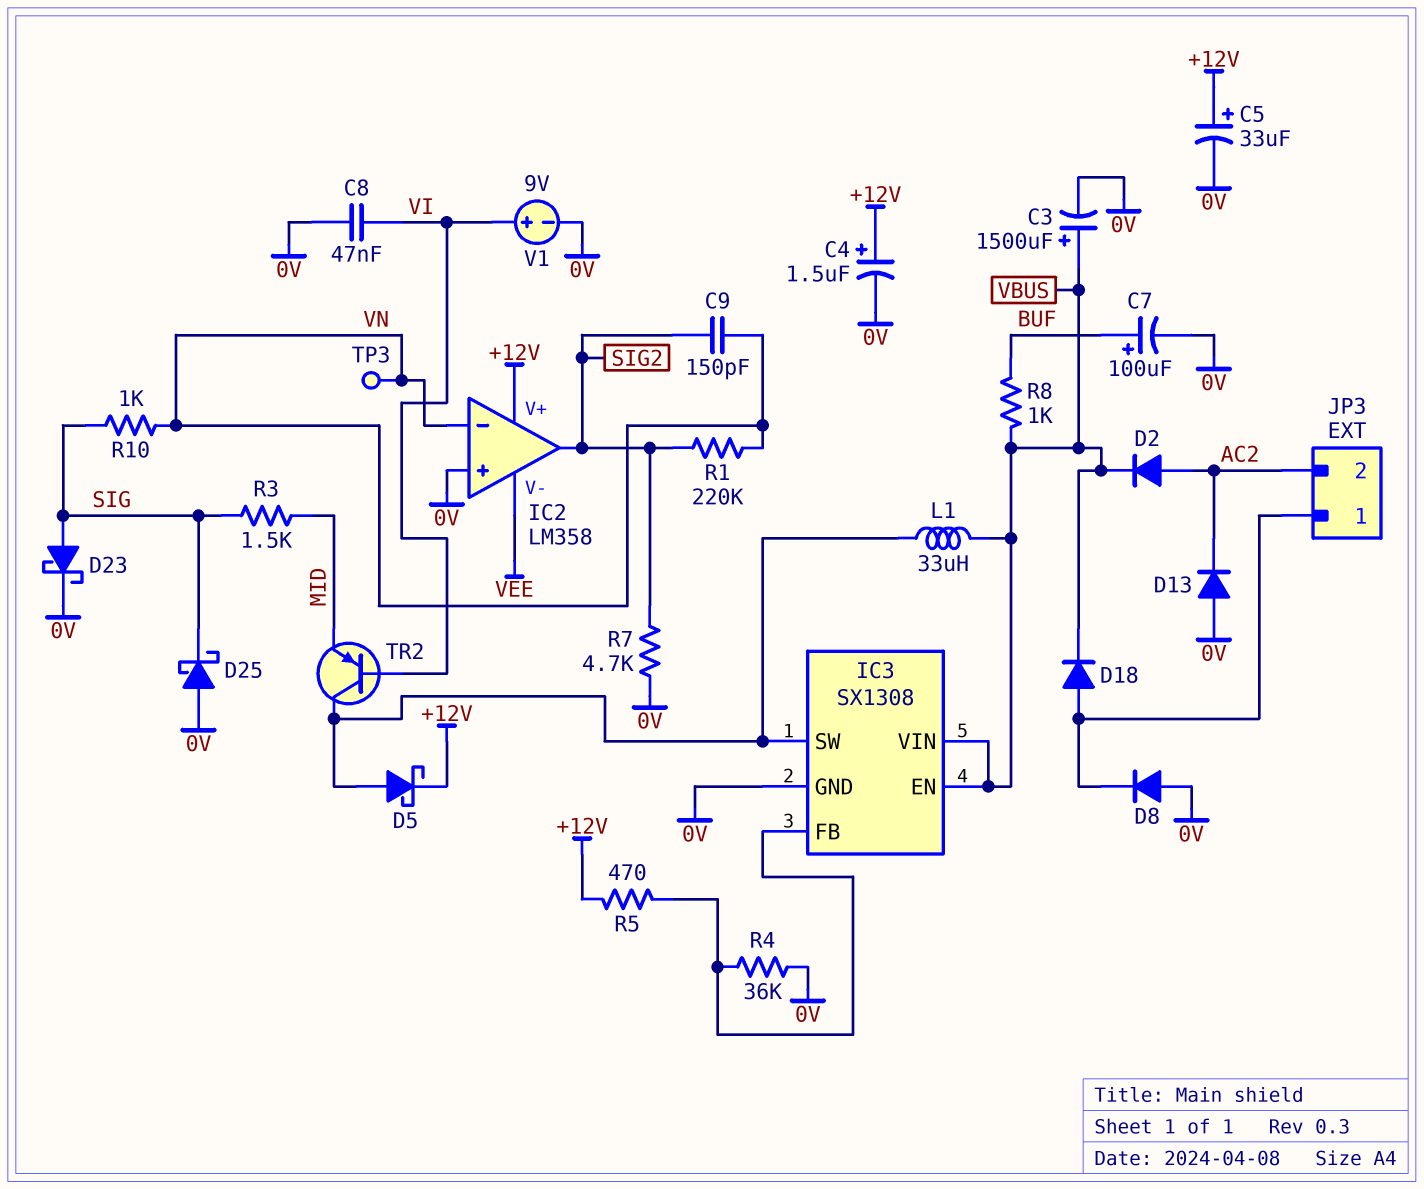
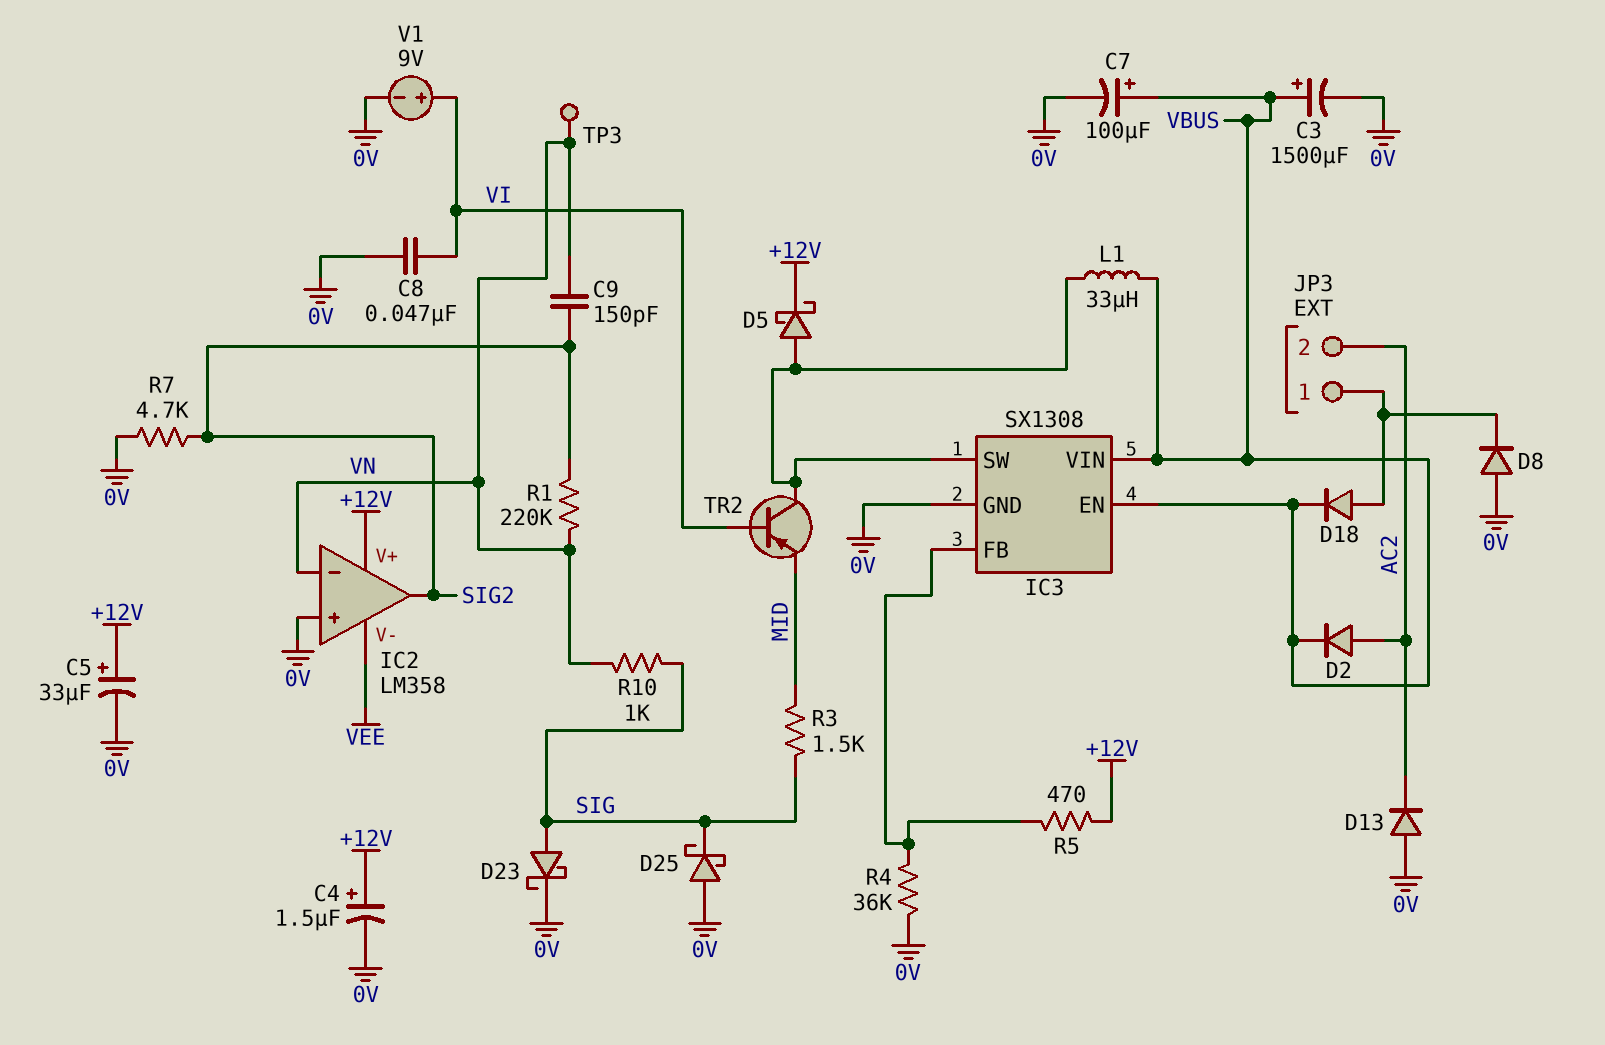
C7: 100uF (plus BUF, minus 0V) -> 100uF (plus VBUS, minus 0V)
R8: 1k (BUF, VBUS) -> none

